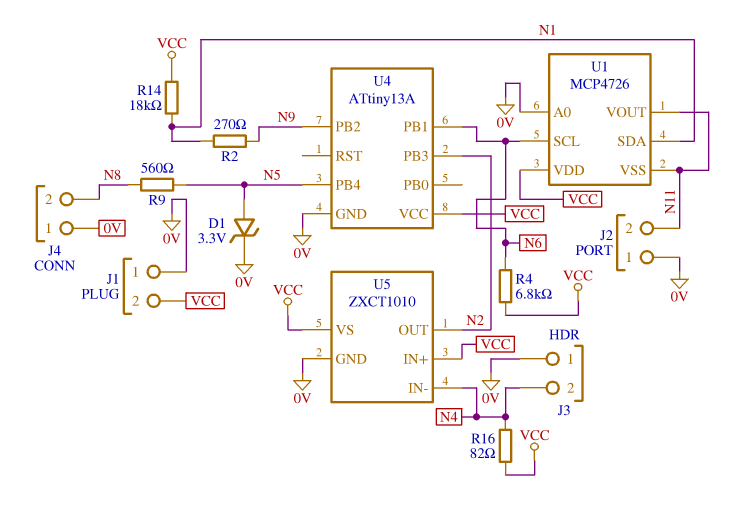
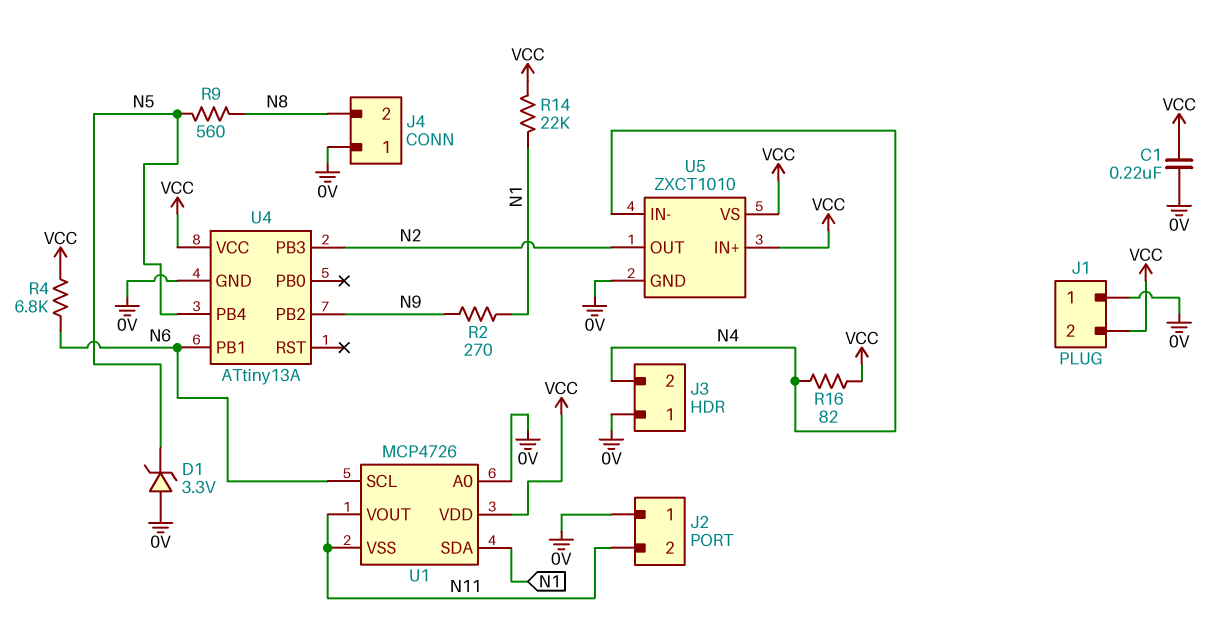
C1: none -> 220nF (0V, VCC)
D1: zener 3.3V (A N5, K 0V) -> zener 3.3V (A 0V, K N5)
R14: 18k (N1, VCC) -> 22k (N1, VCC)

